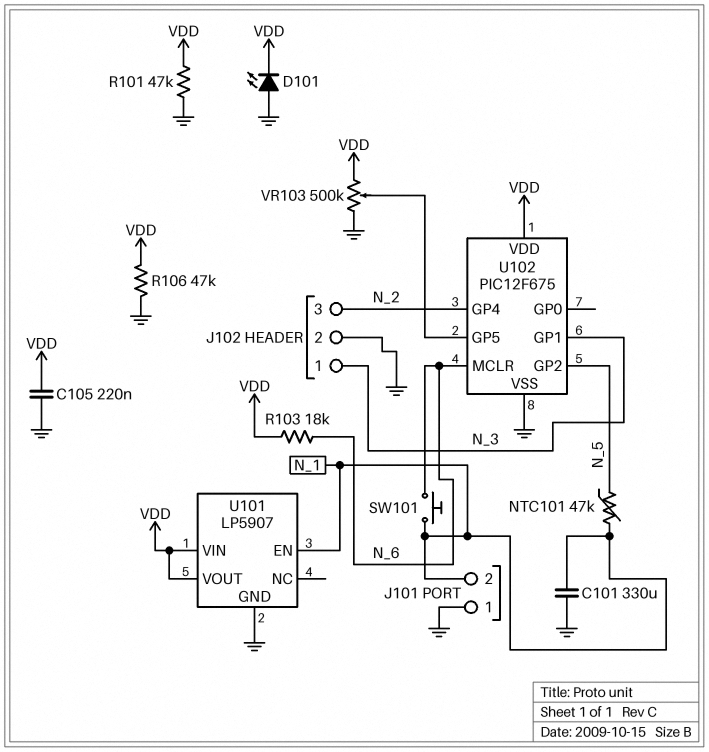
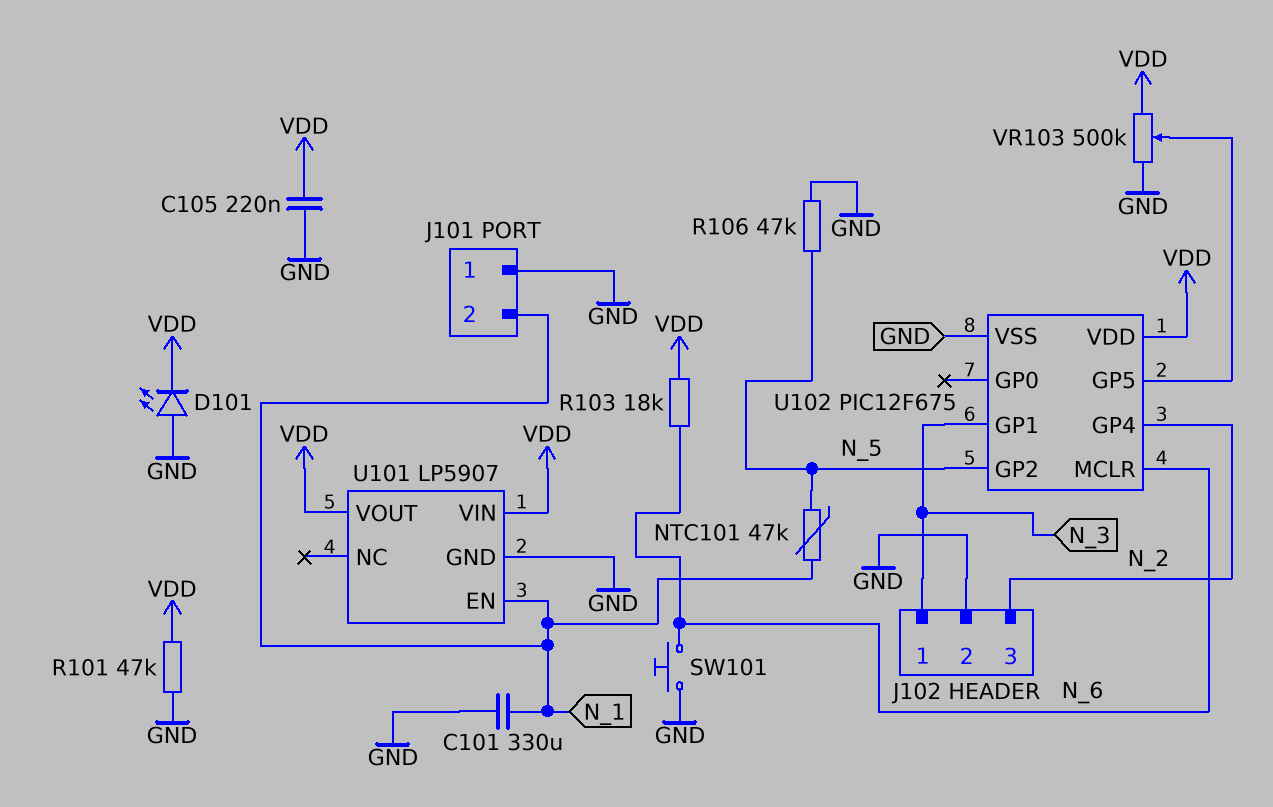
R106: 47k (GND, VDD) -> 47k (GND, N_5)
SW101: button (N_1, N_6) -> button (GND, N_6)

